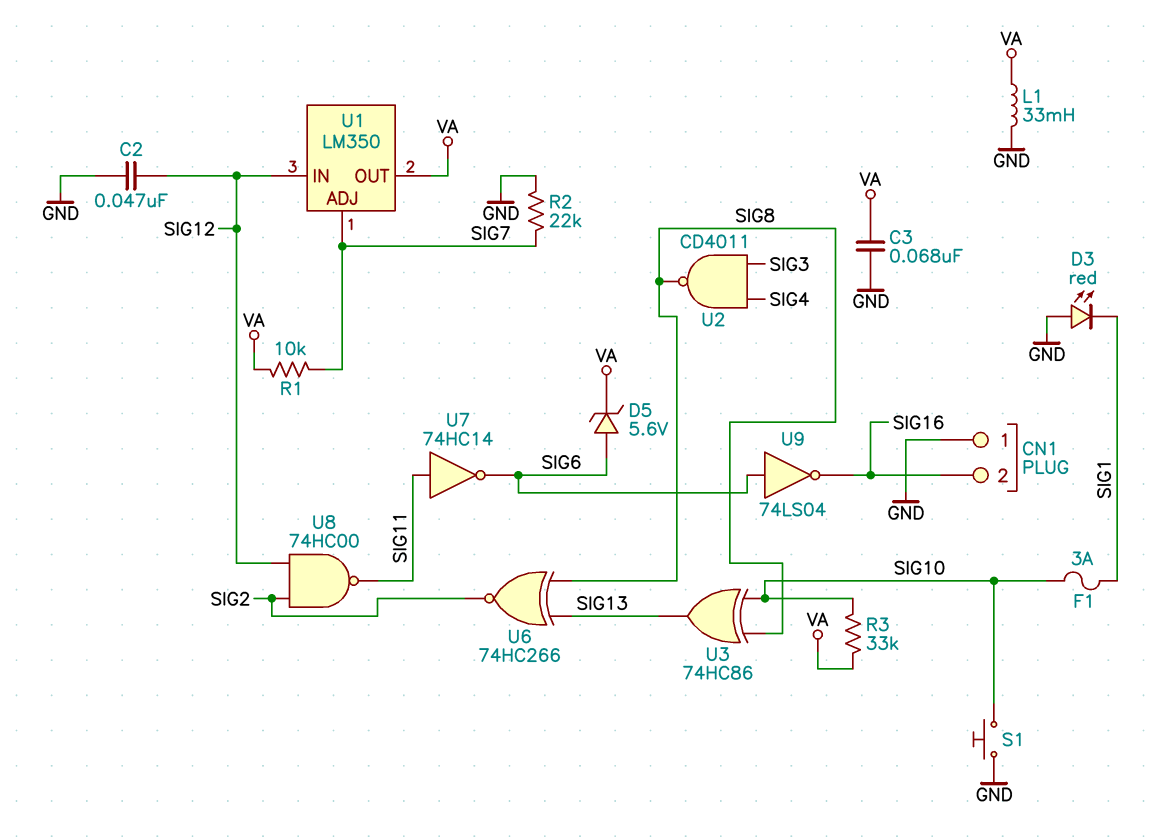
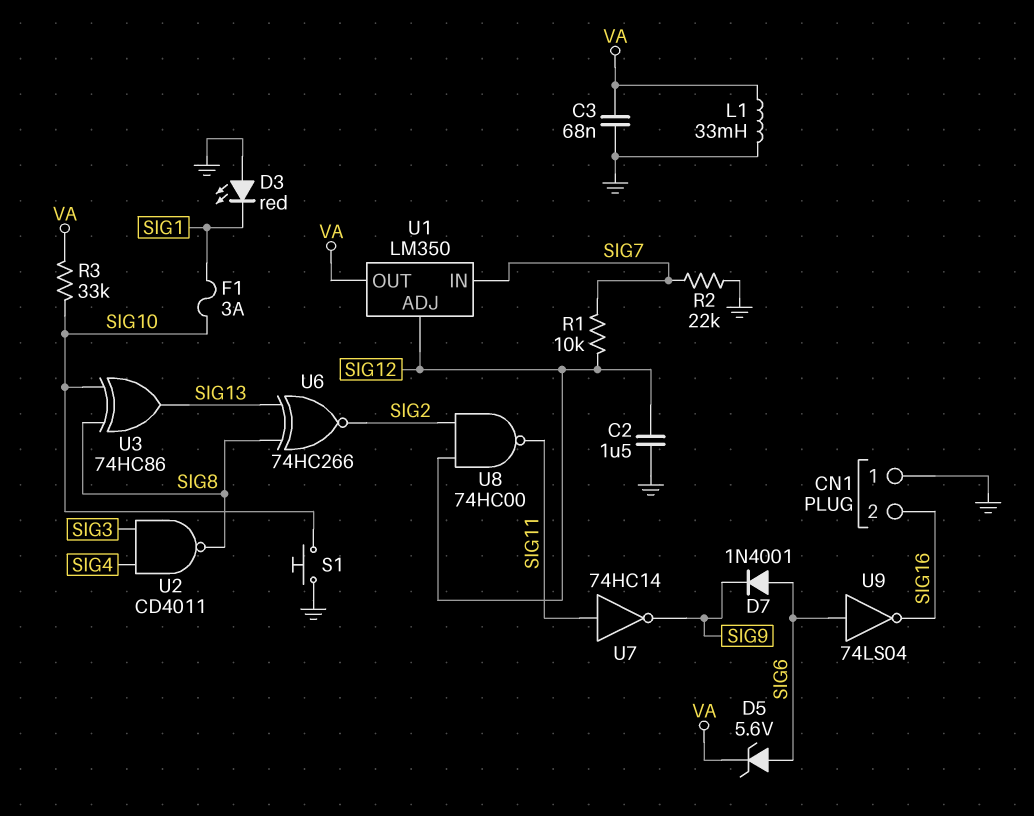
C2: 47nF (GND, SIG12) -> 1.5uF (GND, SIG12)
D7: none -> diode 1N4001 (A SIG6, K SIG9)
R1: 10k (SIG7, VA) -> 10k (SIG7, SIG12)
U1 pin ADJ: SIG7 -> SIG12
U1 pin IN: SIG12 -> SIG7
U7: NOT 74HC14 (in SIG11, out SIG6) -> NOT 74HC14 (in SIG11, out SIG9)

